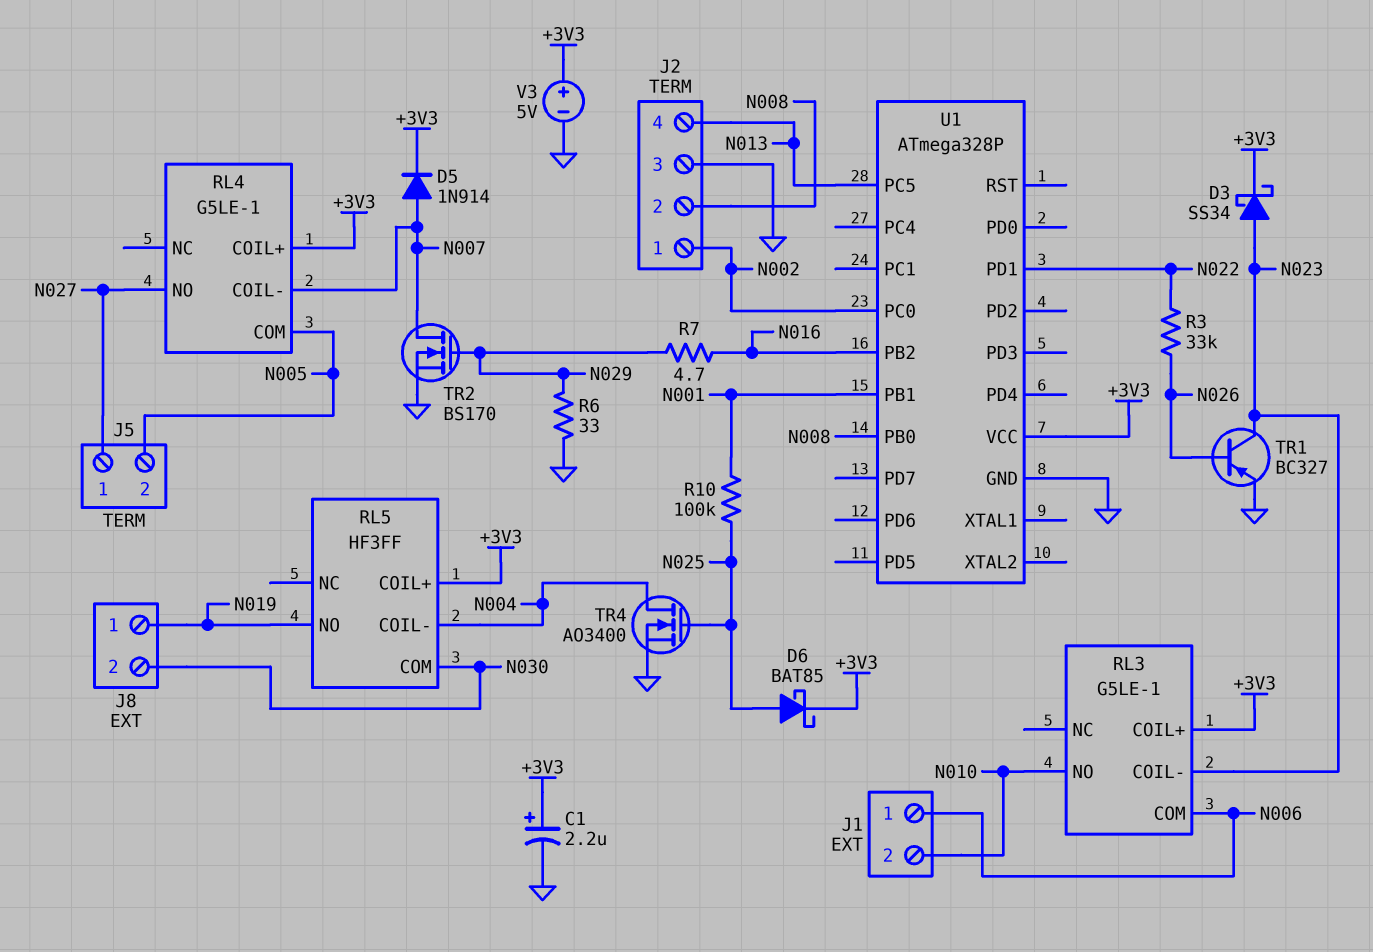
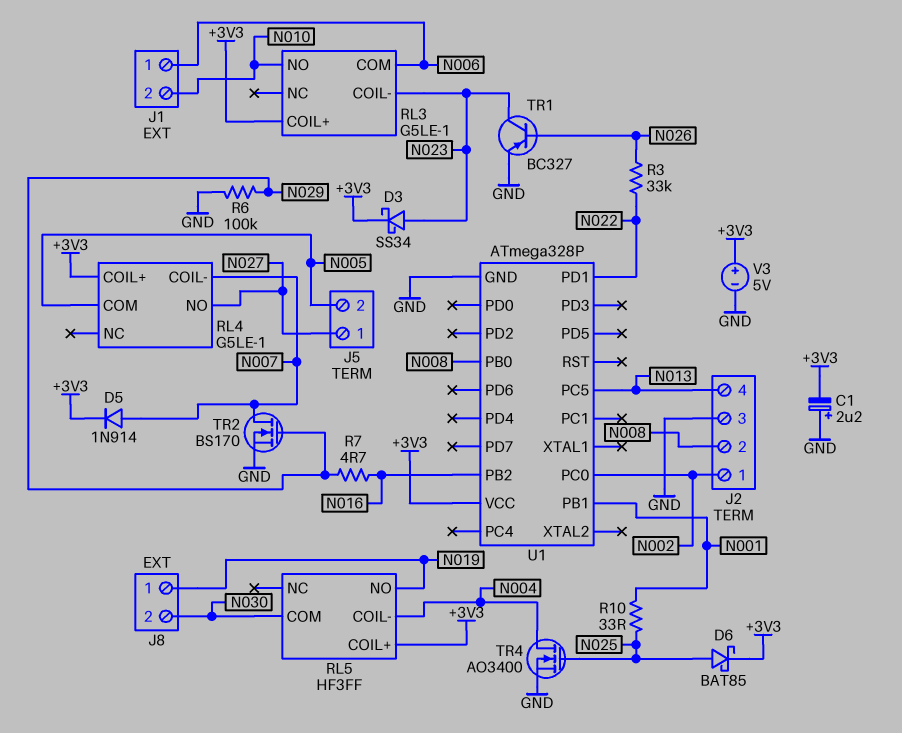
C1: 2.2uF (plus +3V3, minus GND) -> 2.2uF (plus GND, minus +3V3)
R6: 33 (GND, N029) -> 100k (GND, N029)
R10: 100k (N001, N025) -> 33 (N001, N025)

